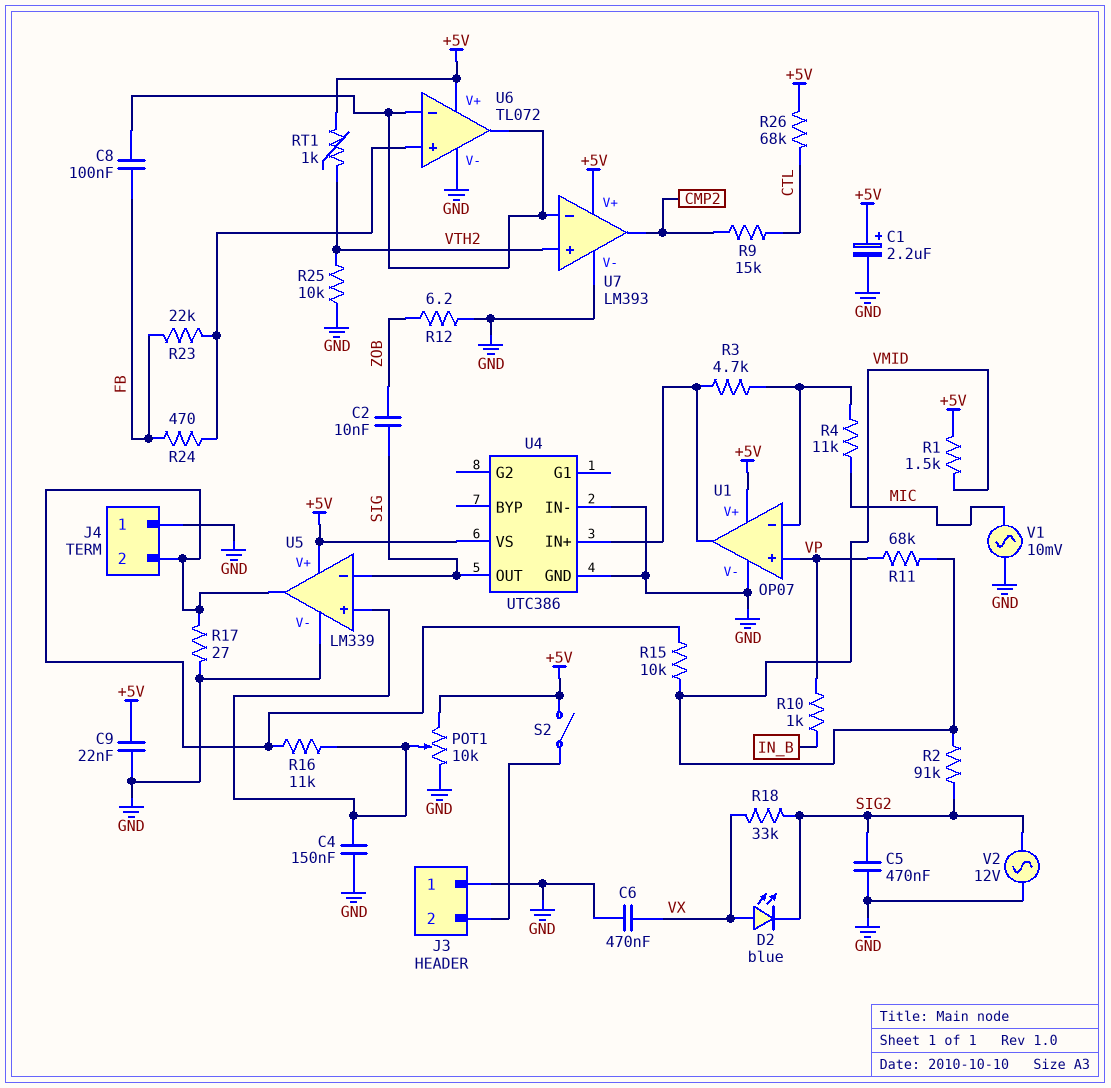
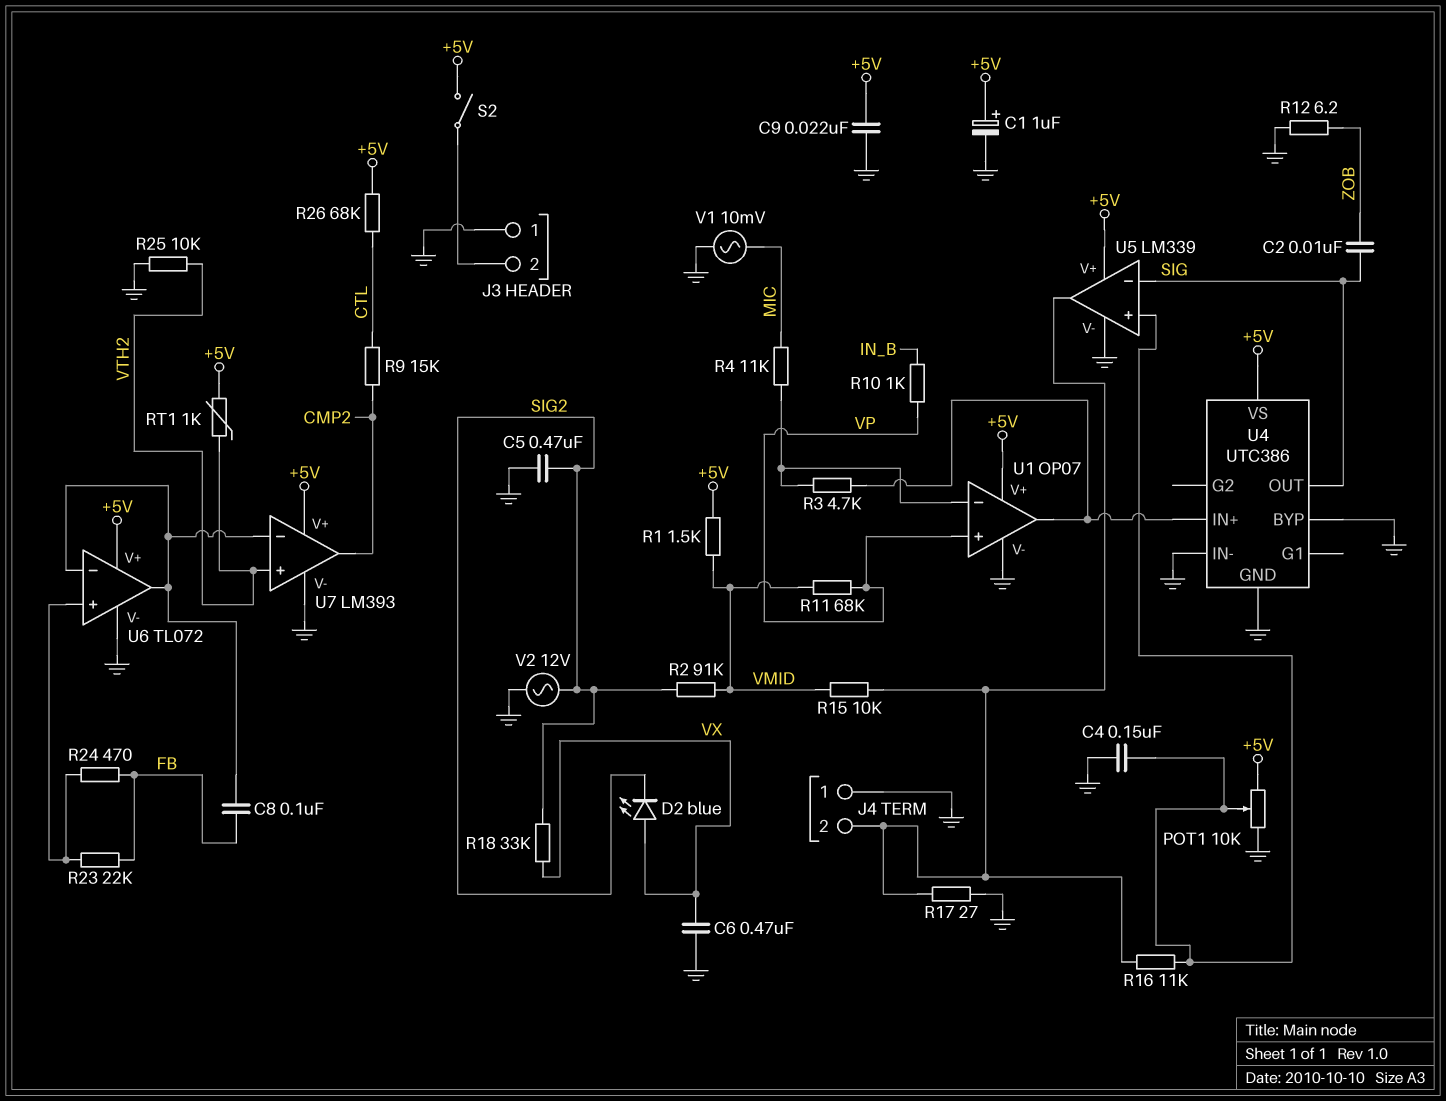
C1: 2.2uF (plus +5V, minus GND) -> 1uF (plus +5V, minus GND)
U4 pin BYP: none -> GND

